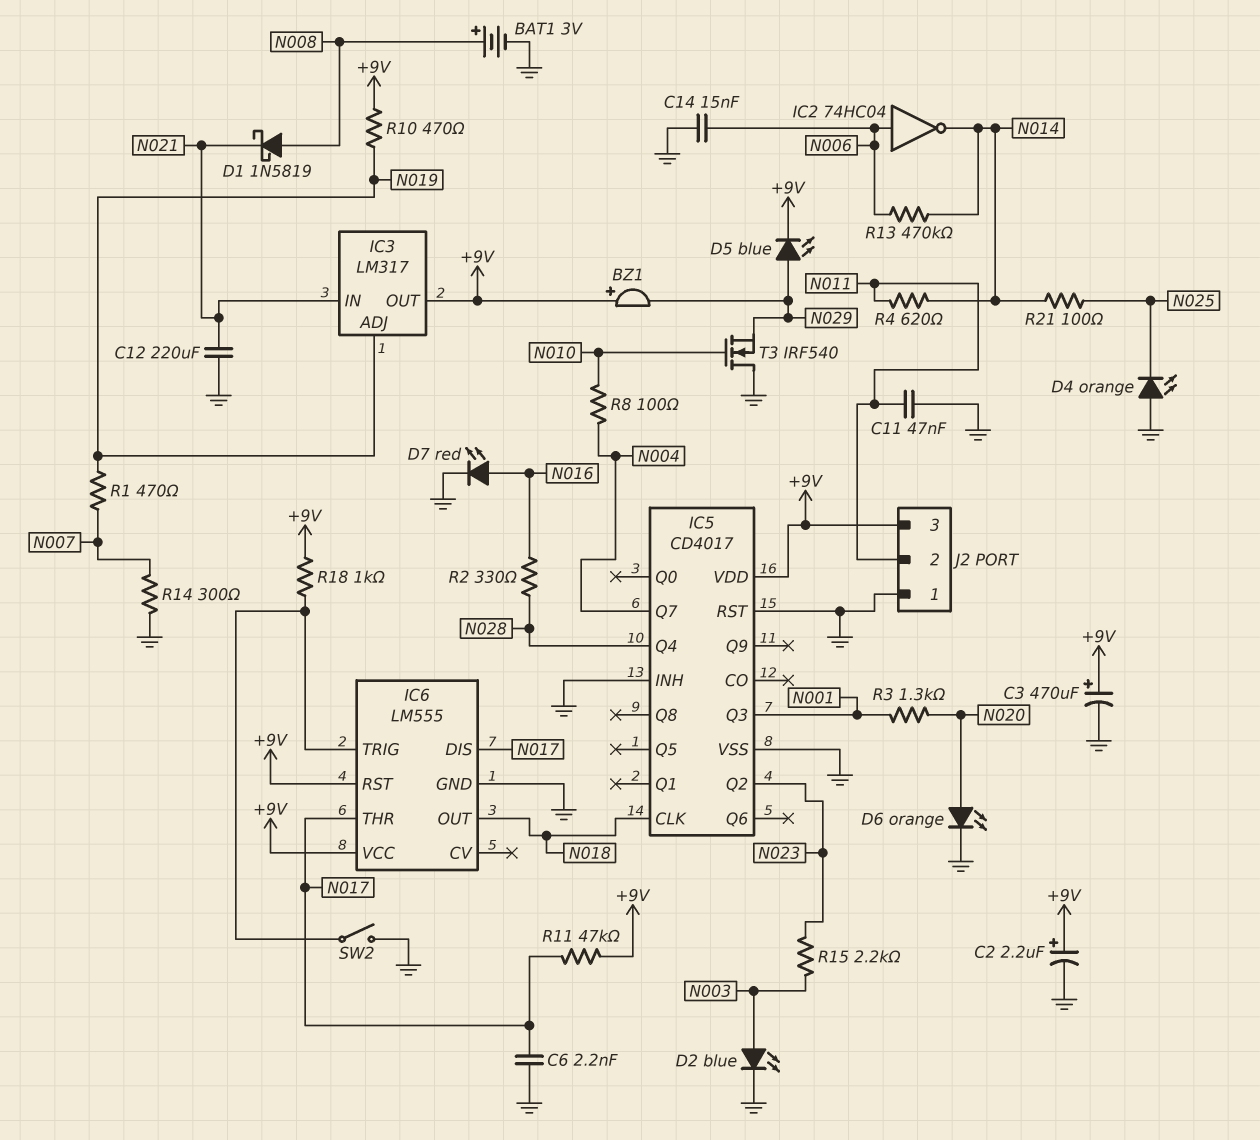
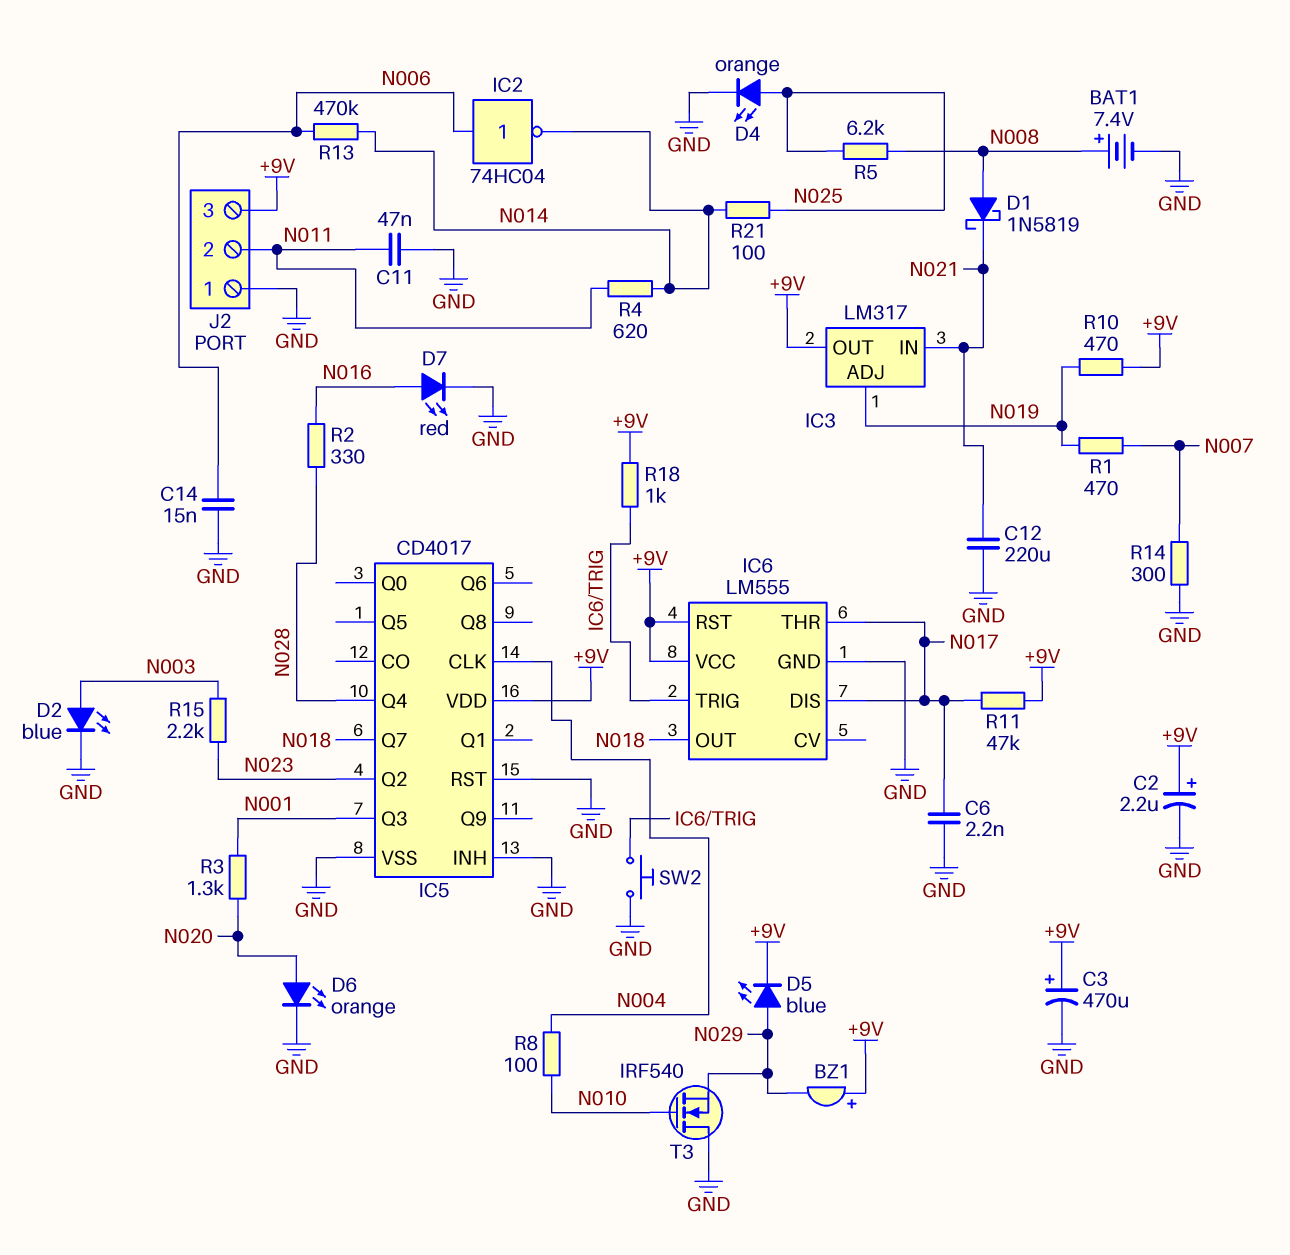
BAT1: 3V (plus N008, minus GND) -> 7.4V (plus N008, minus GND)
D4: LED orange (A GND, K N025) -> LED orange (A N025, K GND)
IC5 pin CLK: N018 -> N004
IC5 pin Q7: N004 -> N018
R5: none -> 6.2k (N008, N025)
SW2: switch (GND, IC6/TRIG) -> button (GND, IC6/TRIG)

